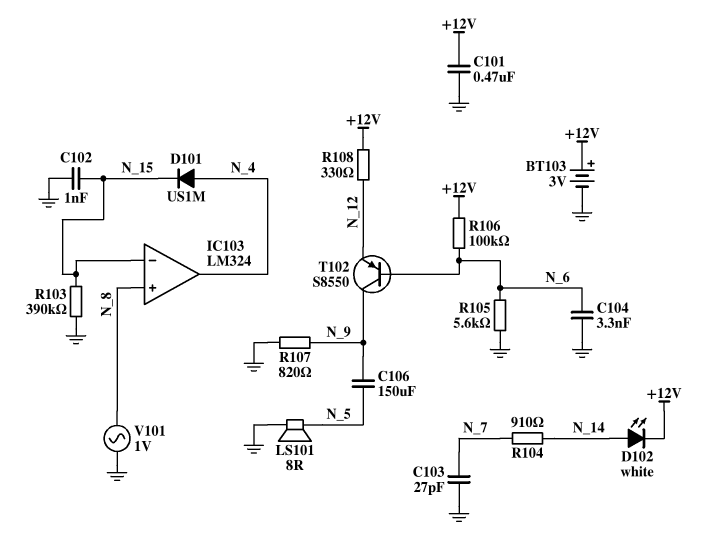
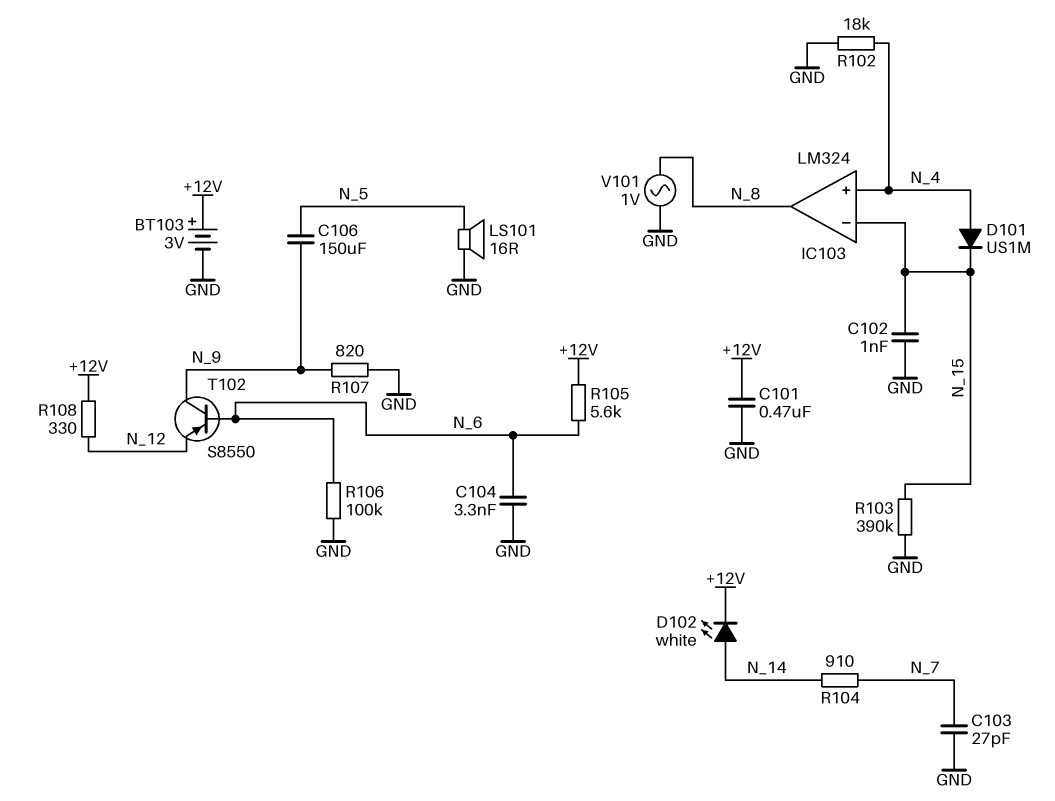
IC103 pin in+: N_8 -> N_4
IC103 pin out: N_4 -> N_8
LS101: speaker 8R (GND, N_5) -> speaker 16R (GND, N_5)
R102: none -> 18k (GND, N_4)
R105: 5.6k (GND, N_6) -> 5.6k (+12V, N_6)
R106: 100k (+12V, N_6) -> 100k (GND, N_6)

